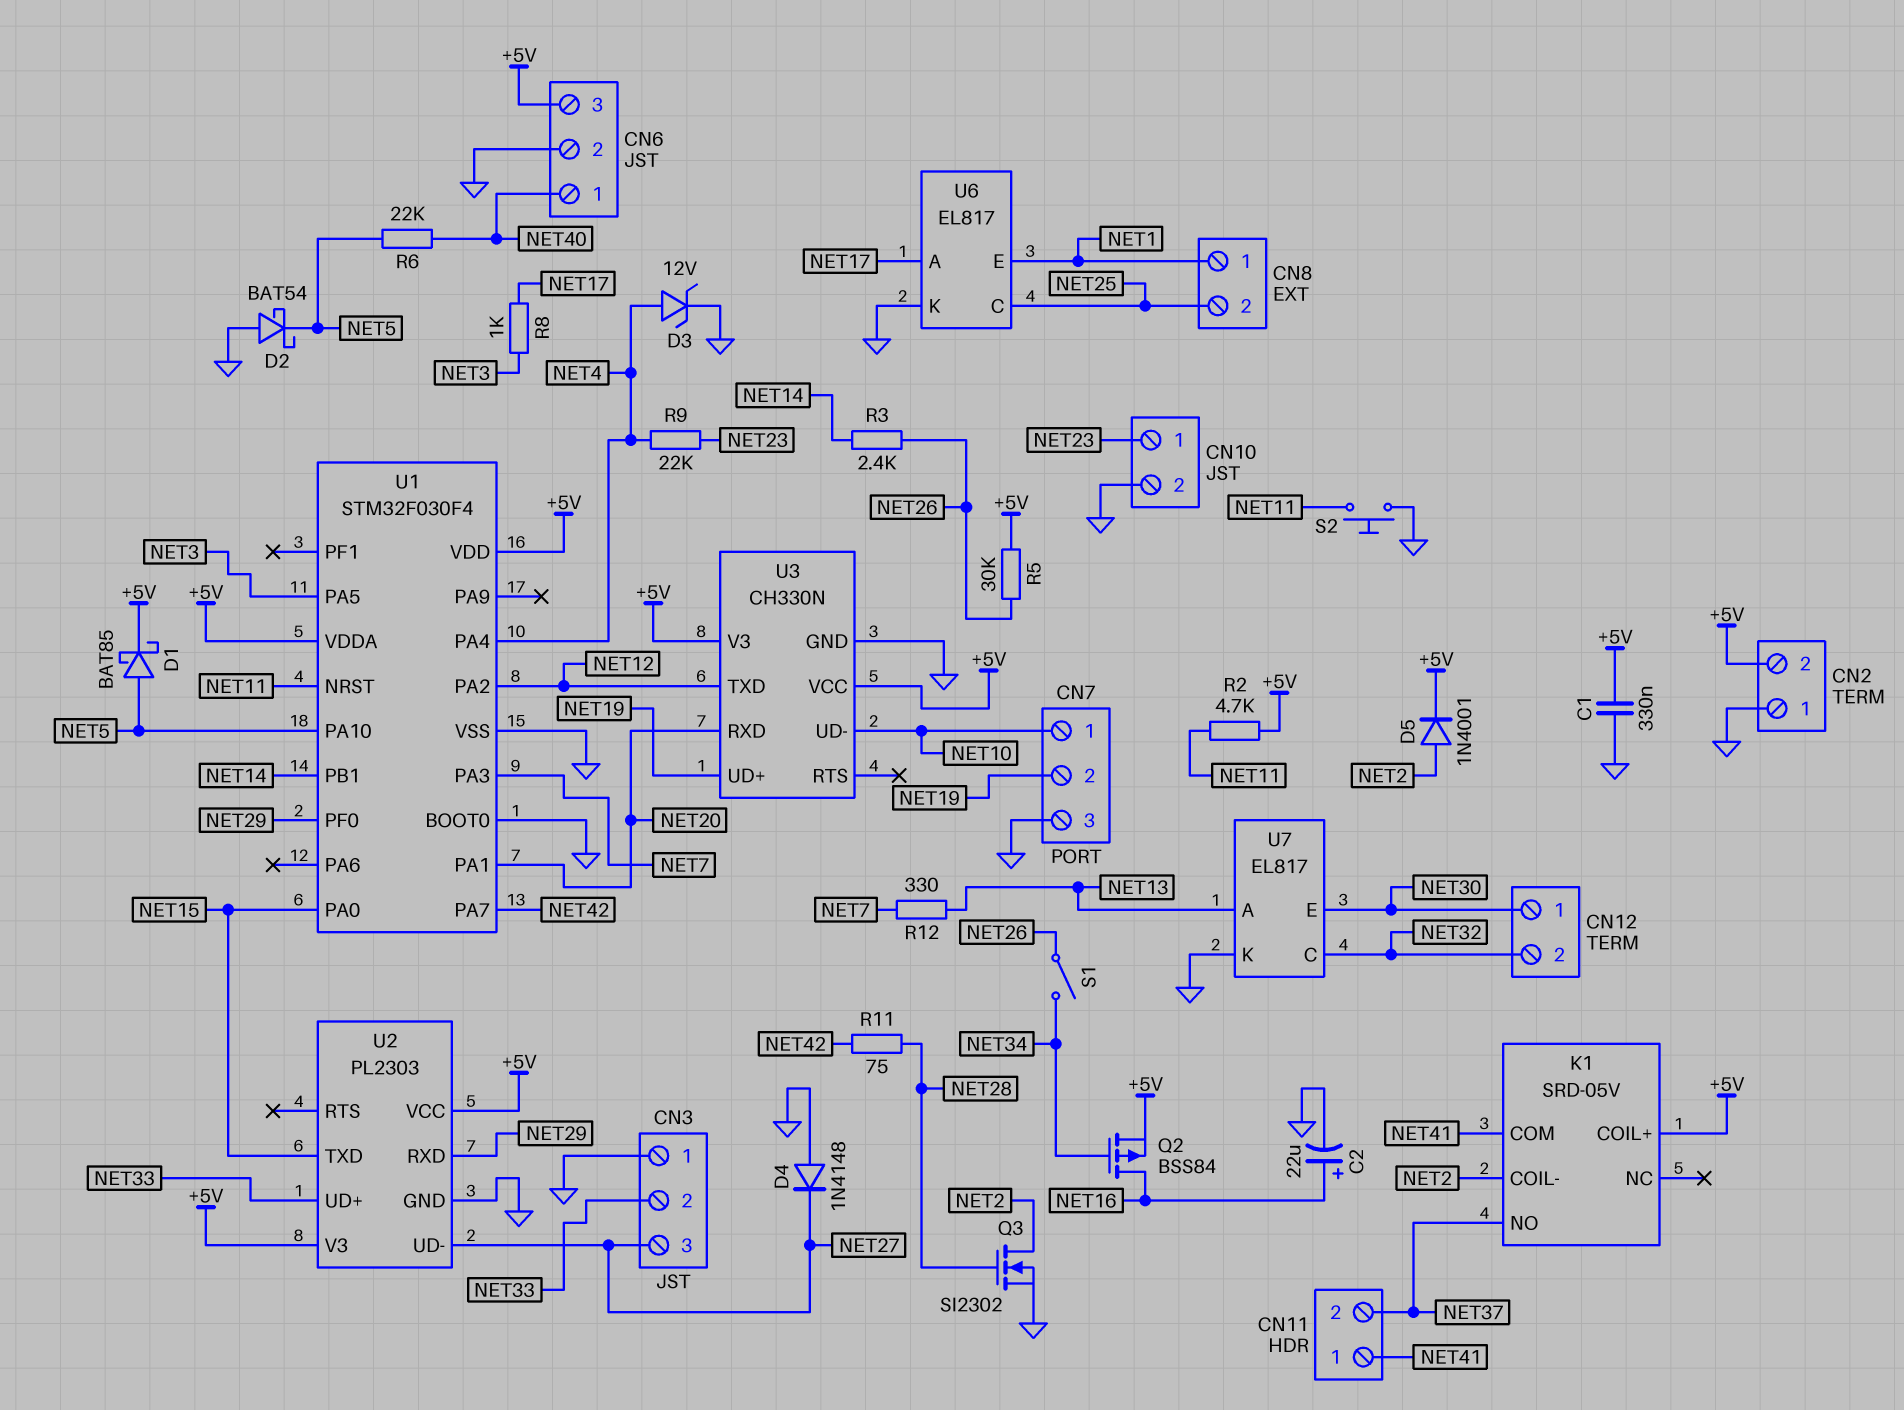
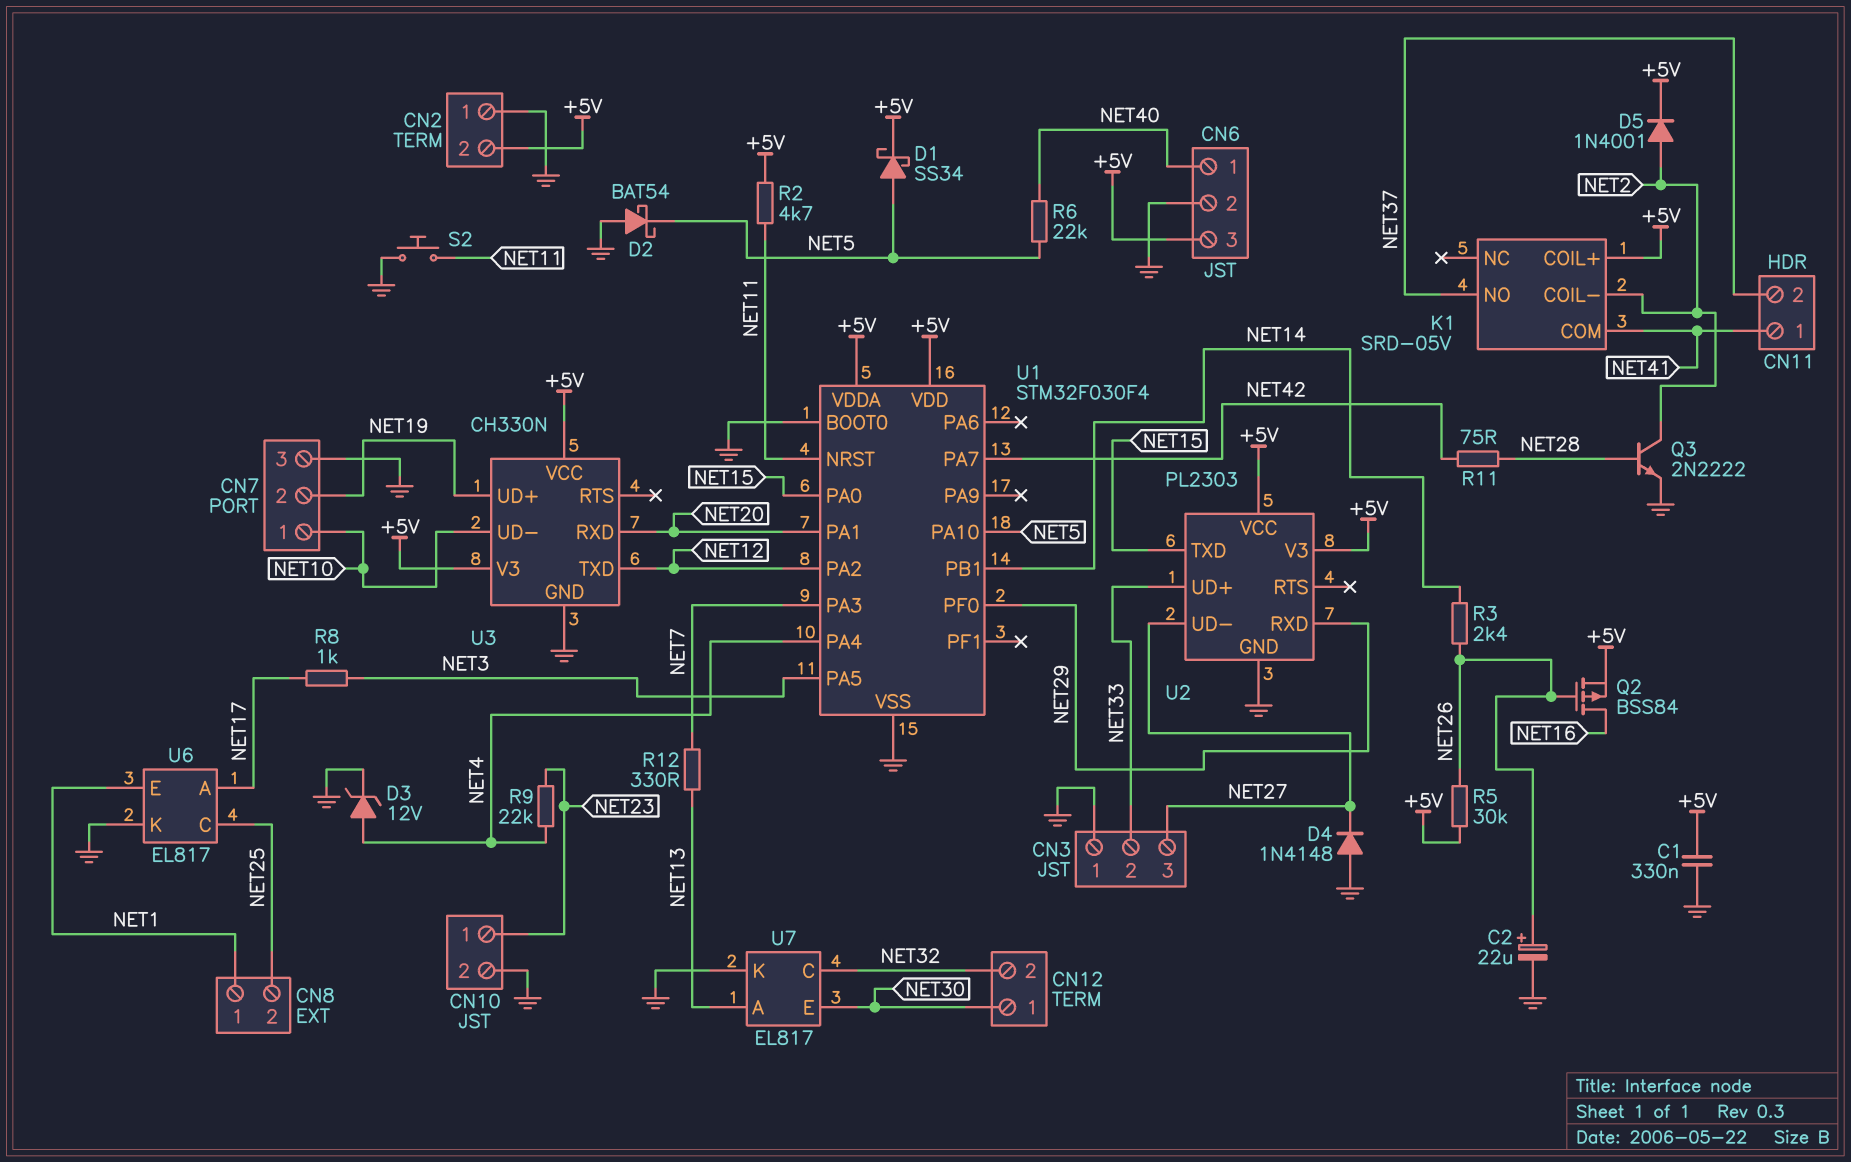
C2: 22uF (plus NET16, minus GND) -> 22uF (plus NET26, minus GND)
D1: schottky BAT85 (A NET5, K +5V) -> schottky SS34 (A NET5, K +5V)
Q2: PMOS BSS84 (G NET34, D NET16, S +5V) -> PMOS BSS84 (G NET26, D NET16, S +5V)
Q3: NMOS SI2302 (G NET28, D NET2, S GND) -> NPN 2N2222 (B NET28, C NET2, E GND)
S1: switch (NET26, NET34) -> none

